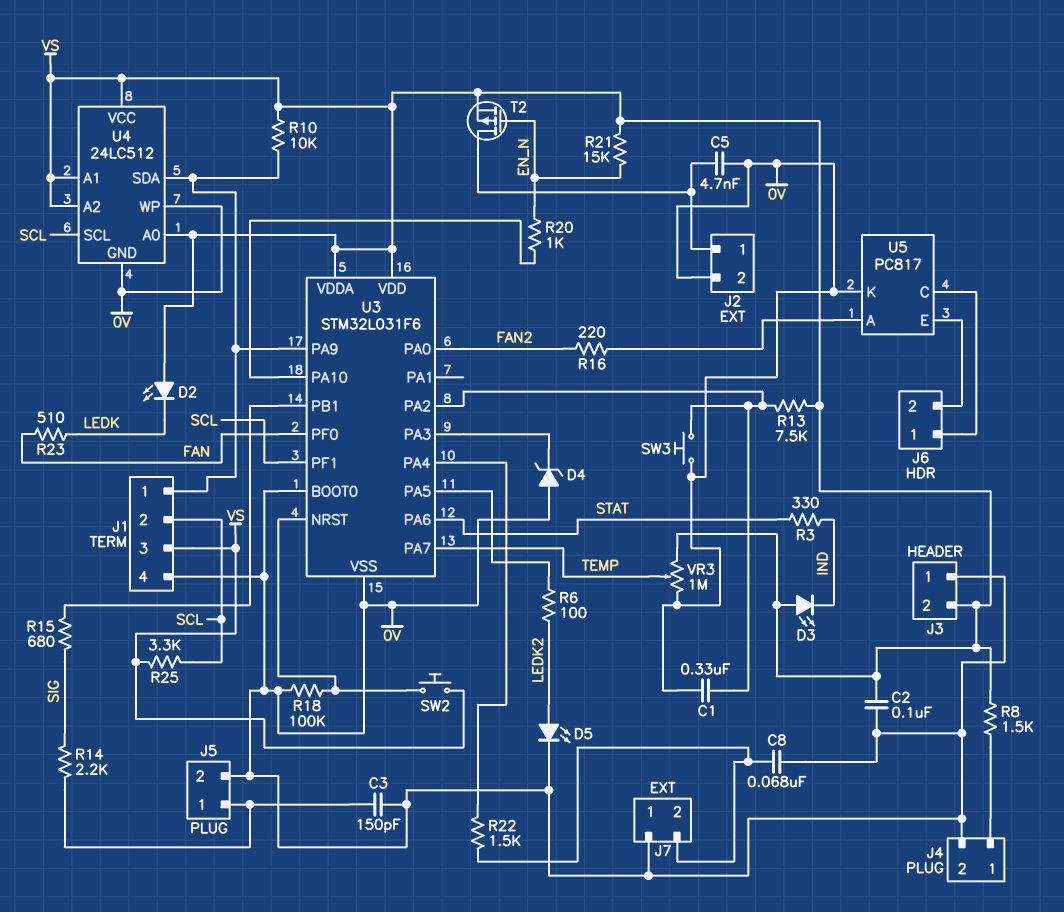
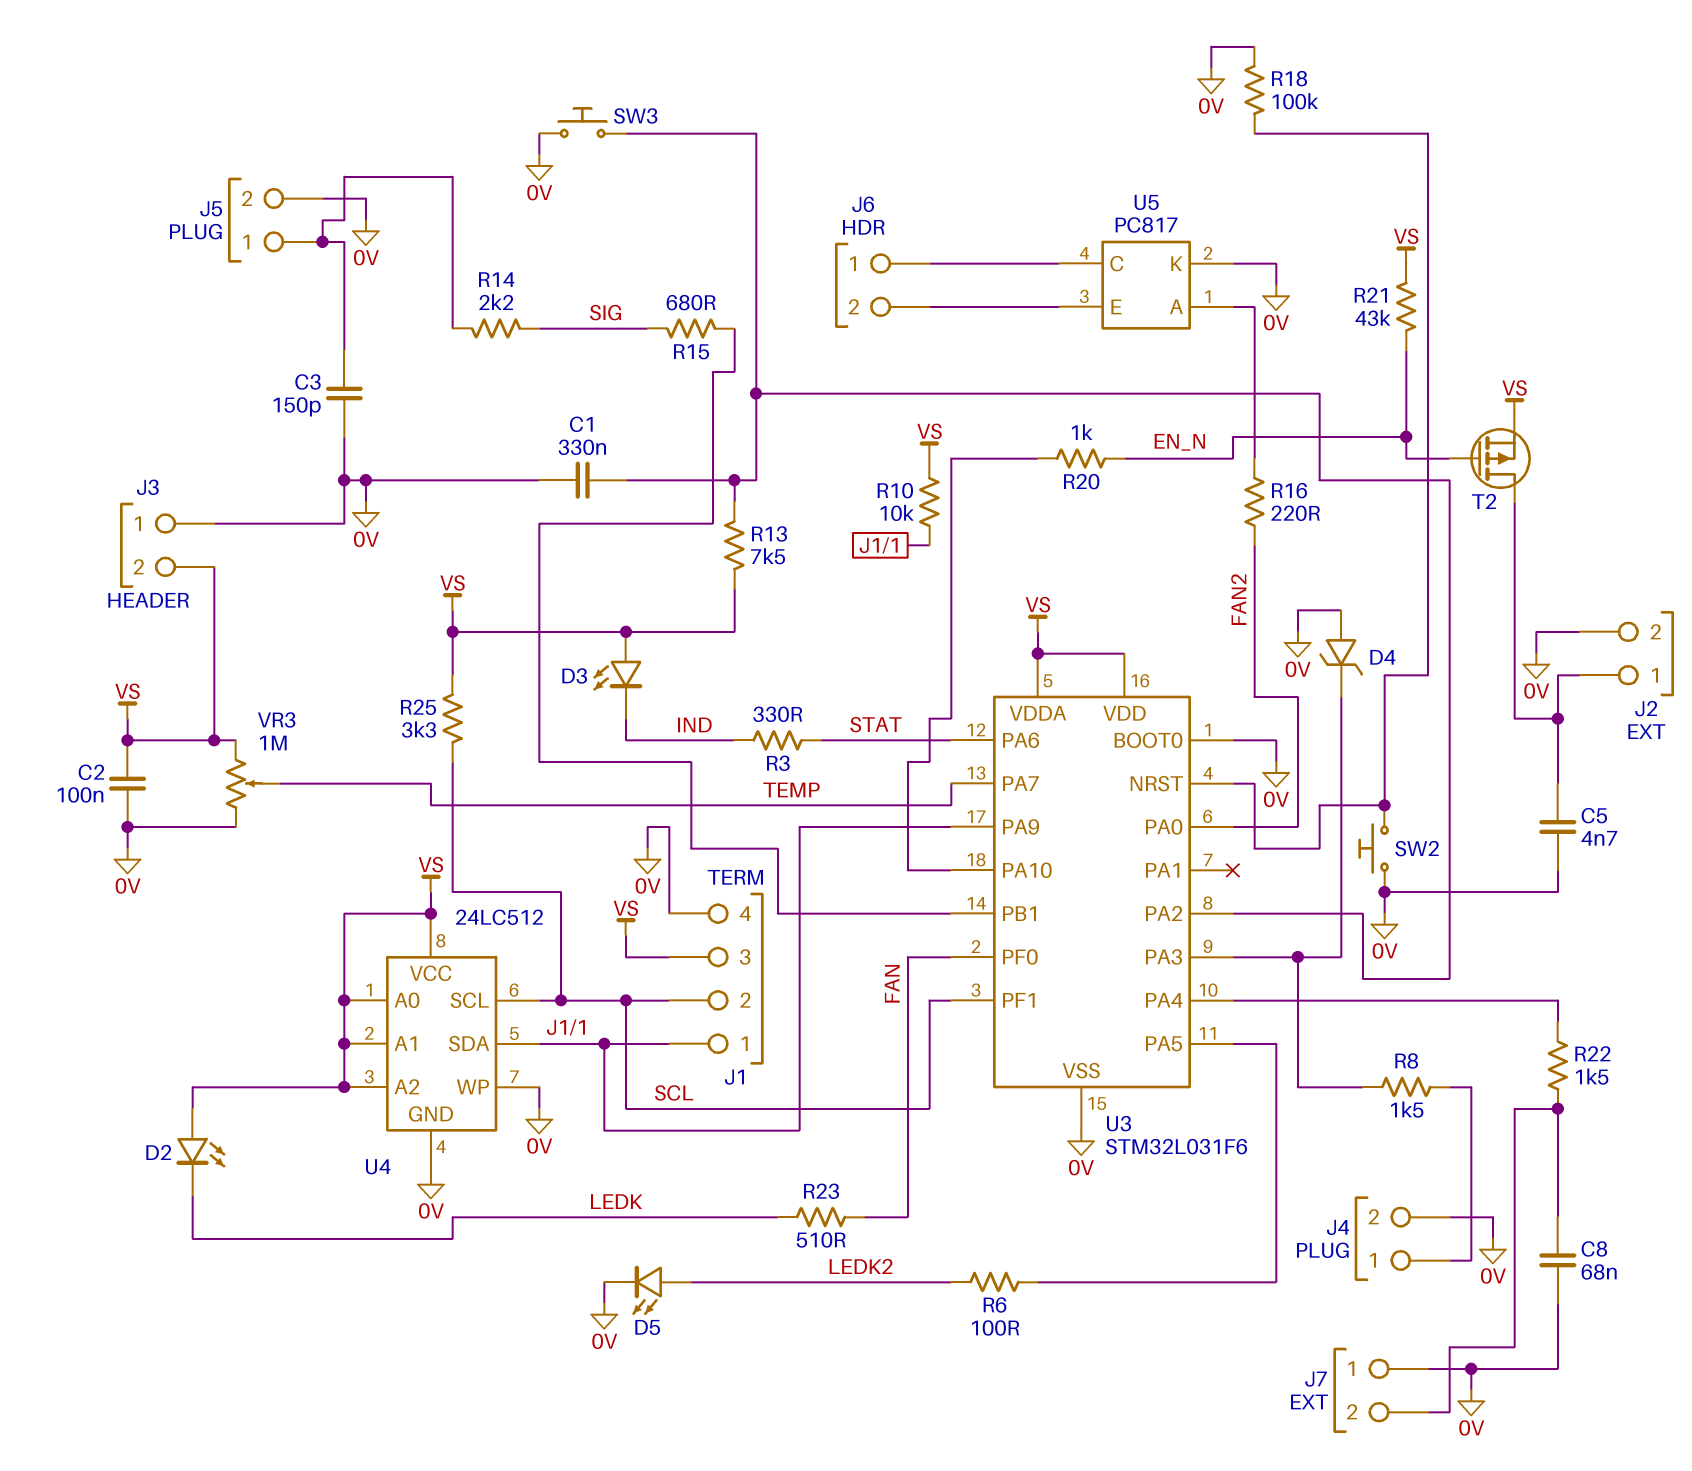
R8: 1.5k (J4/1, VS) -> 1.5k (J4/1, U3/PA3)
R21: 15k (EN_N, VS) -> 43k (EN_N, VS)
SW2: button (U3/NRST, VS) -> button (0V, U3/NRST)

